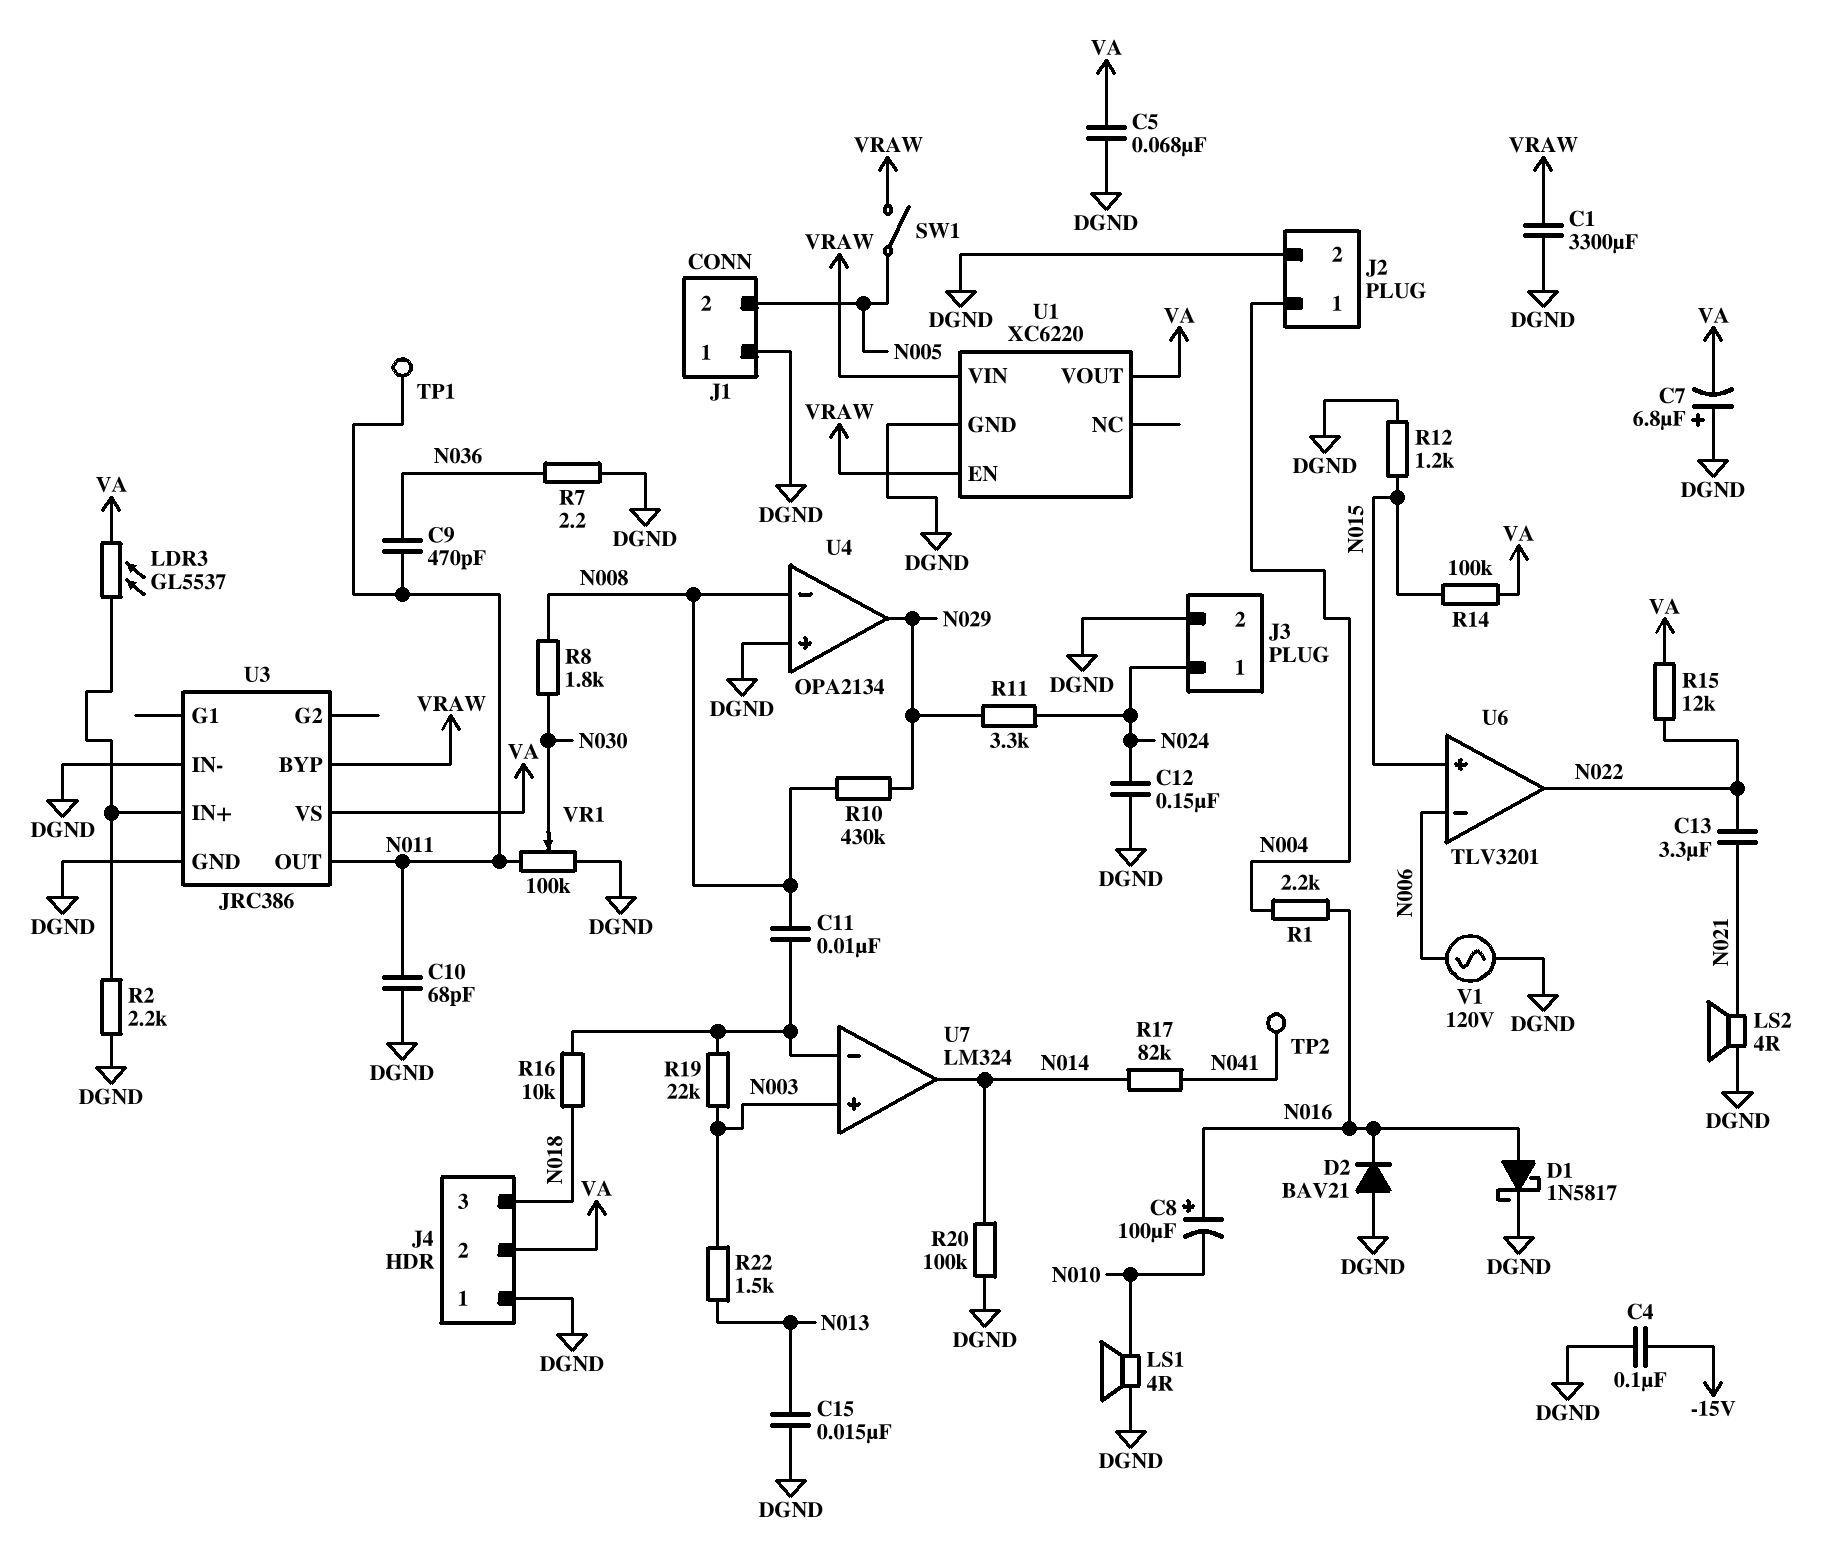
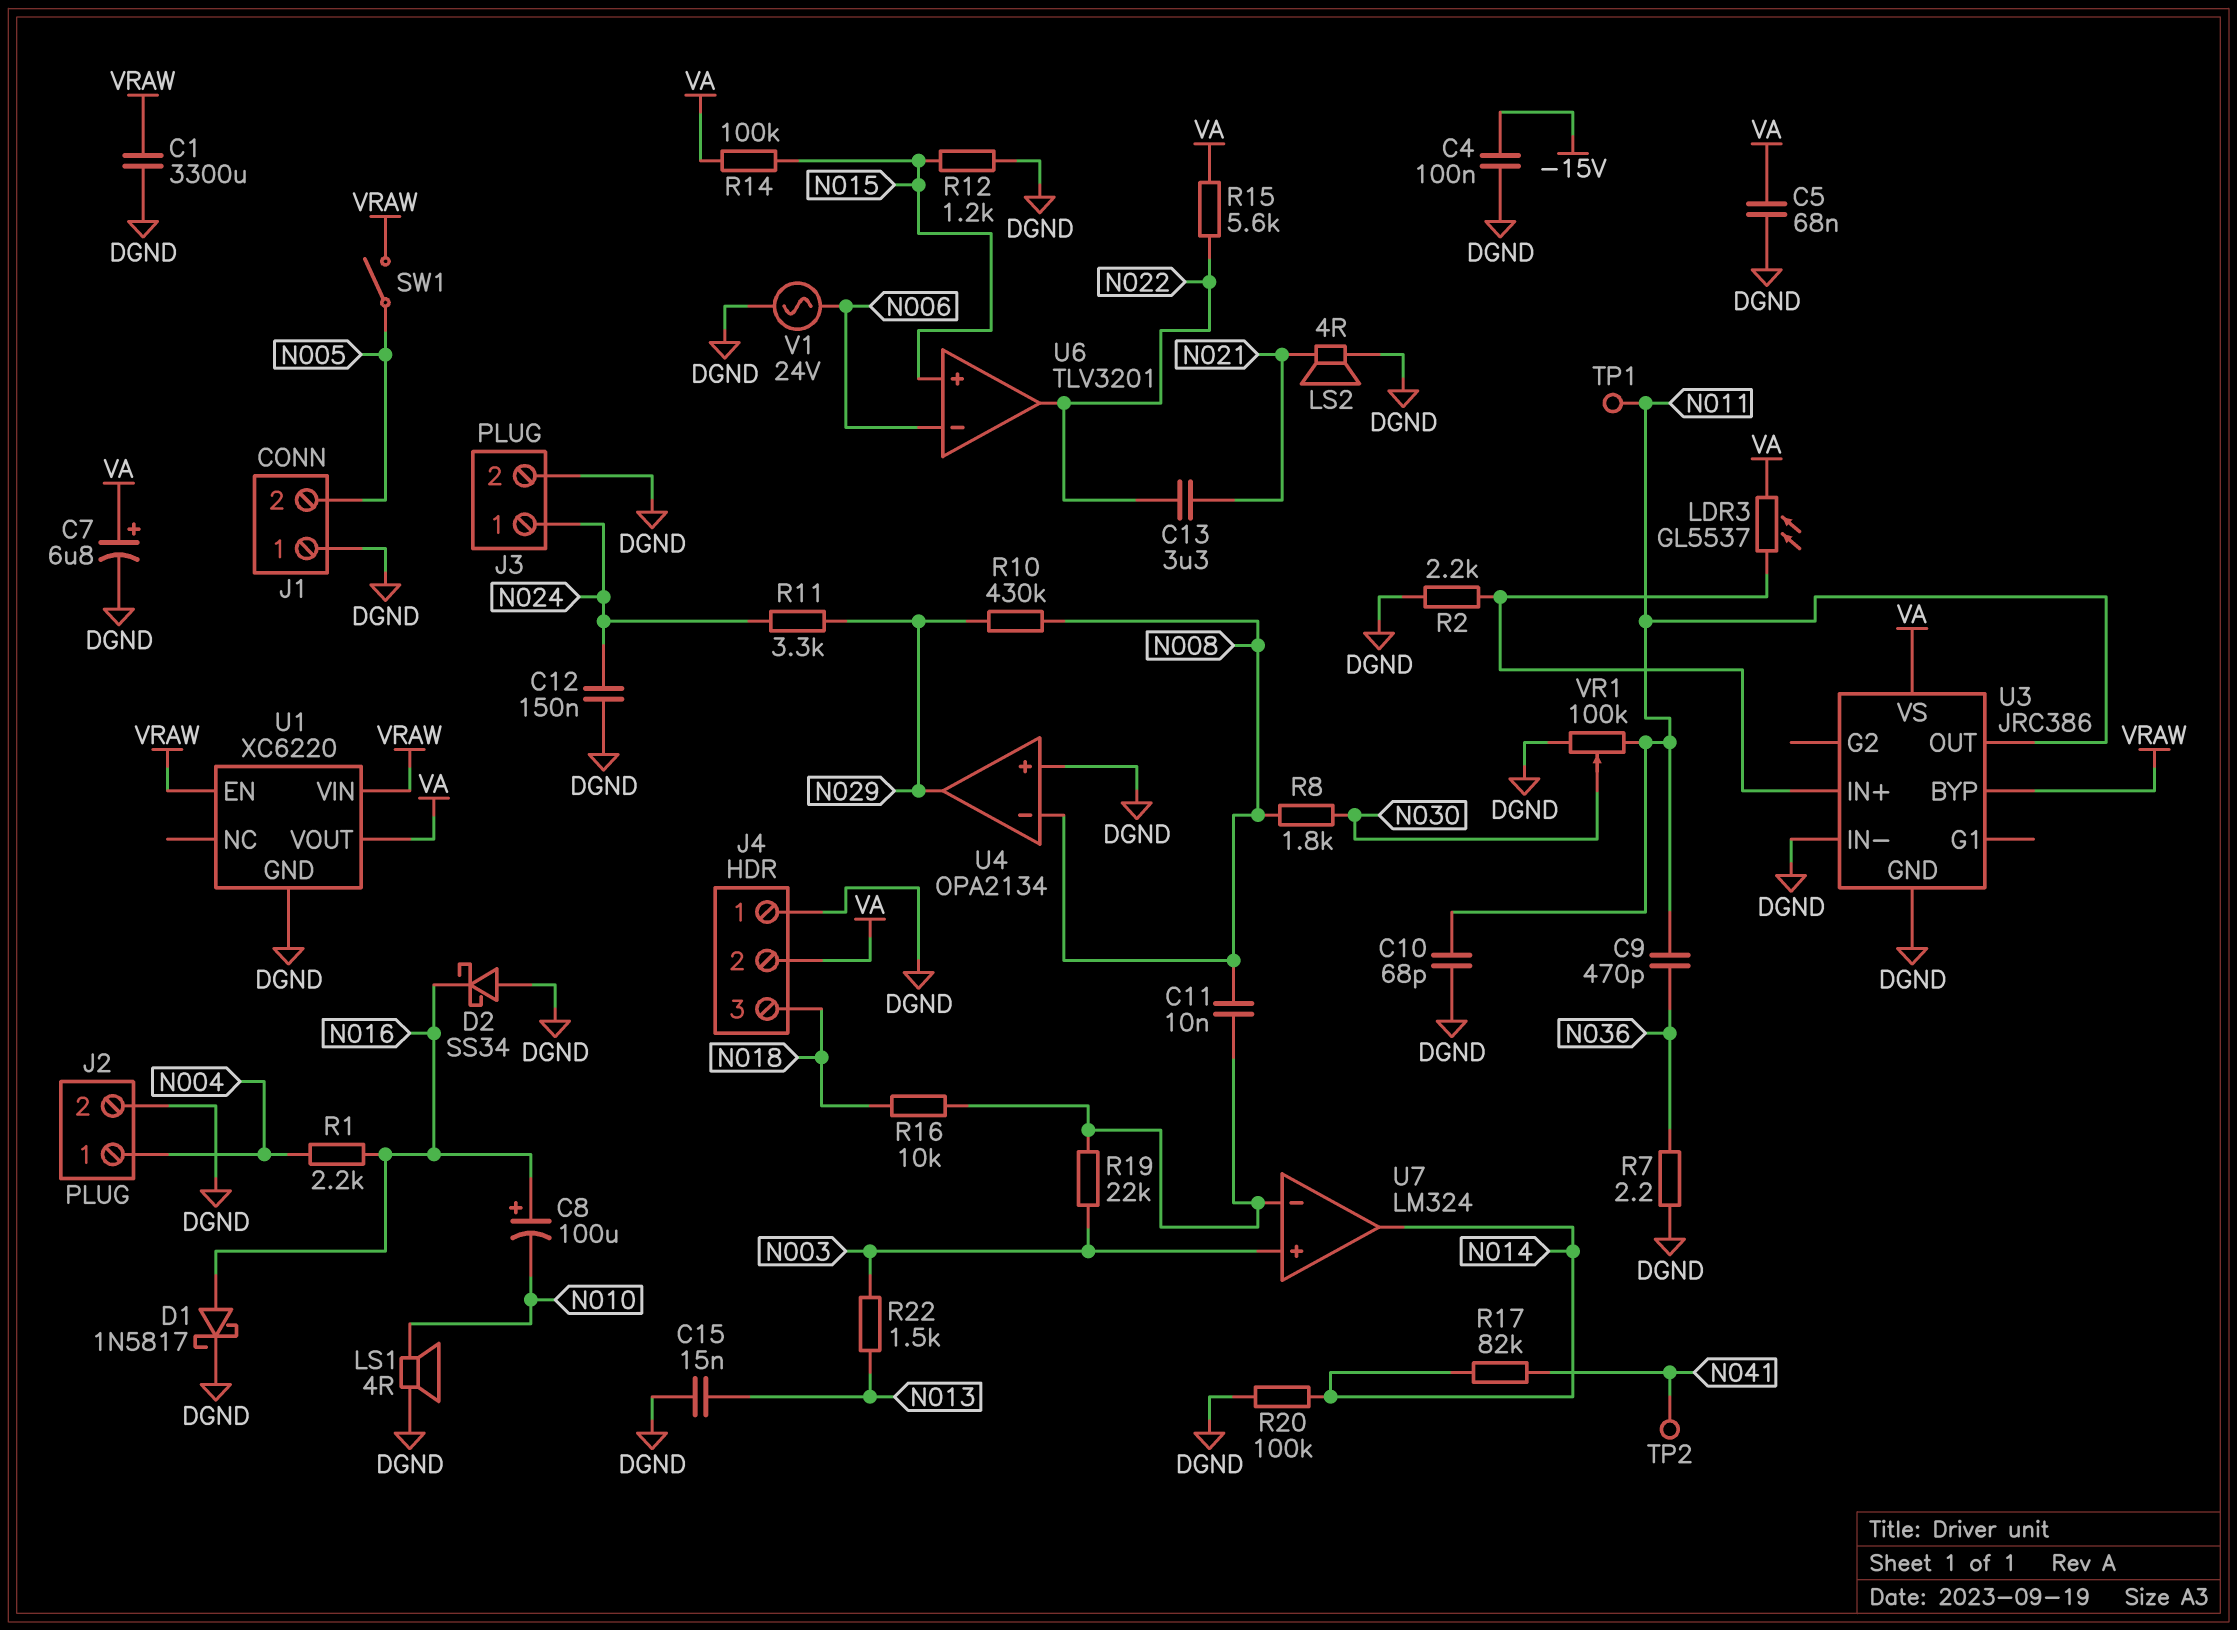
C7: 6.8uF (plus DGND, minus VA) -> 6.8uF (plus VA, minus DGND)
D2: diode BAV21 (A DGND, K N016) -> schottky SS34 (A DGND, K N016)
R15: 12k (N022, VA) -> 5.6k (N022, VA)
V1: AC 120V (DGND, N006) -> AC 24V (DGND, N006)

